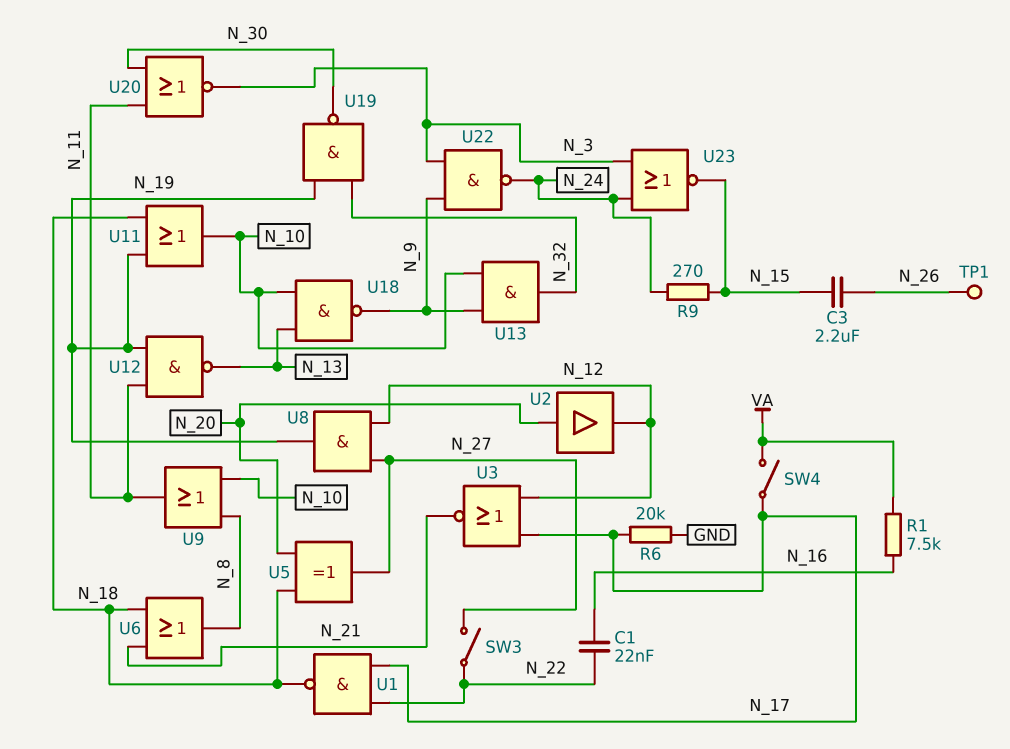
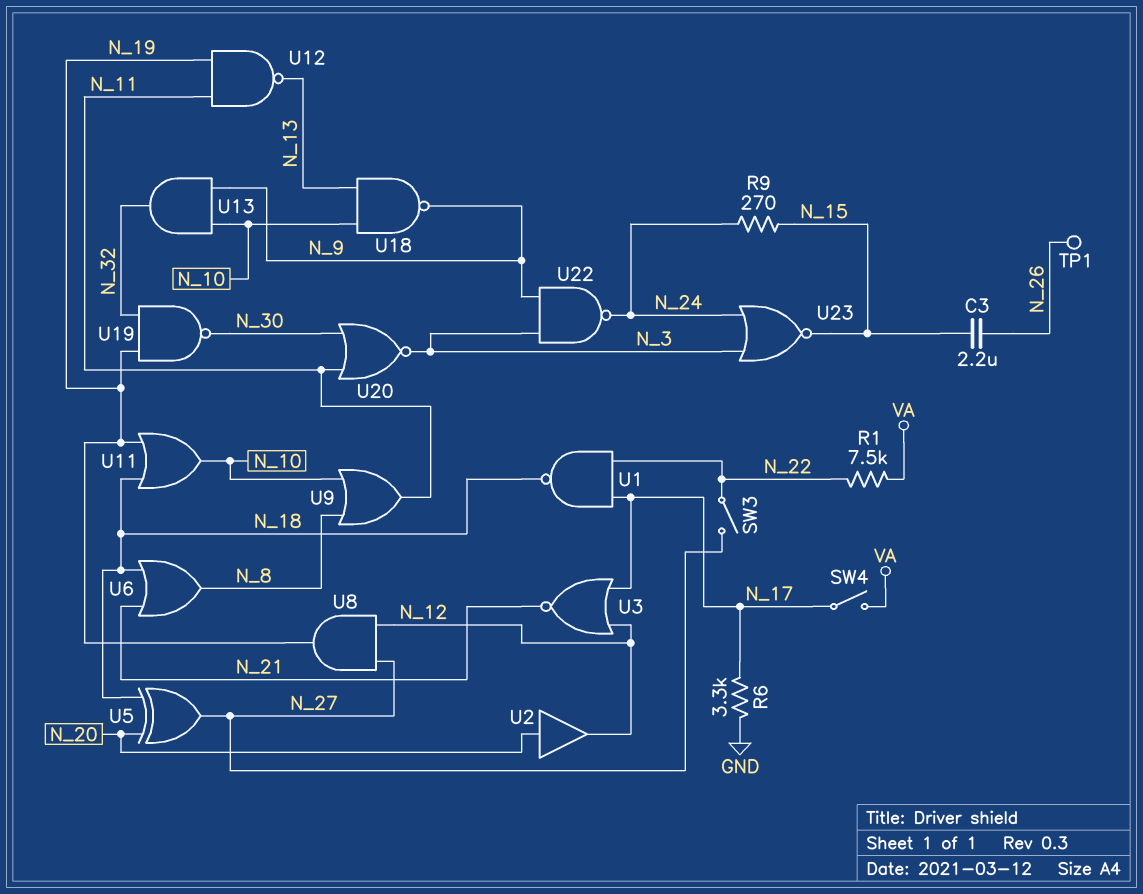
C1: 22nF (N_16, N_22) -> none
R1: 7.5k (N_16, VA) -> 7.5k (N_22, VA)
R6: 20k (GND, N_17) -> 3.3k (GND, N_17)

